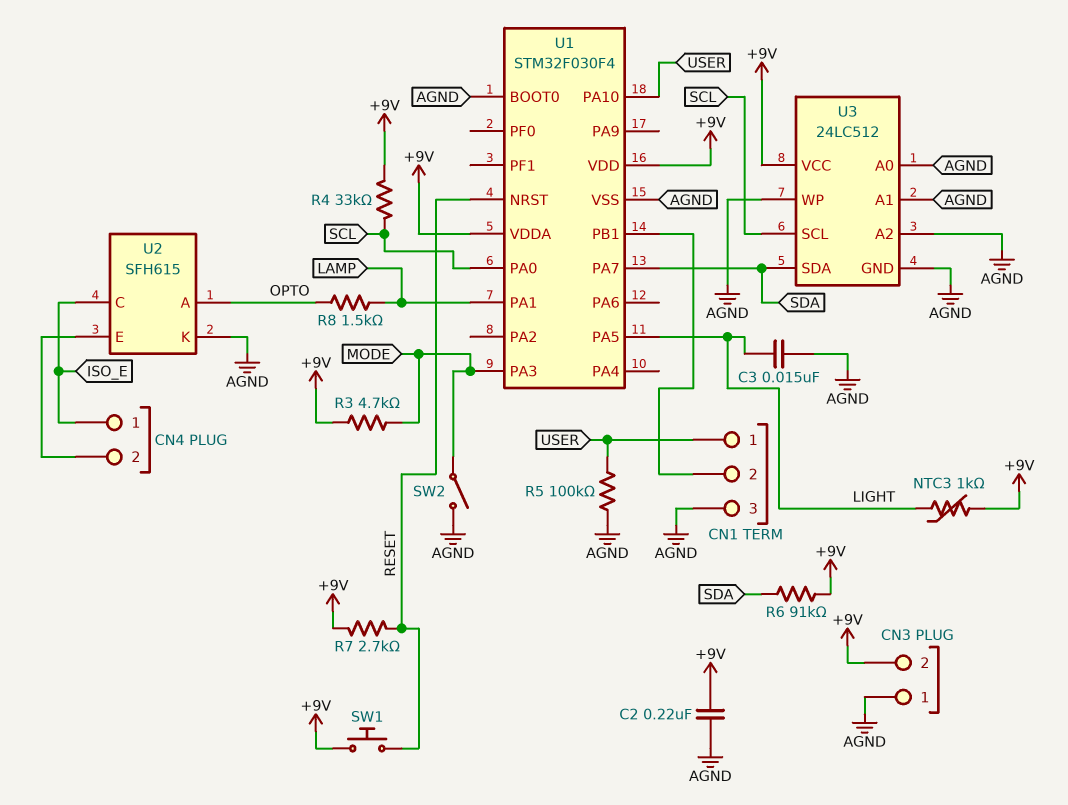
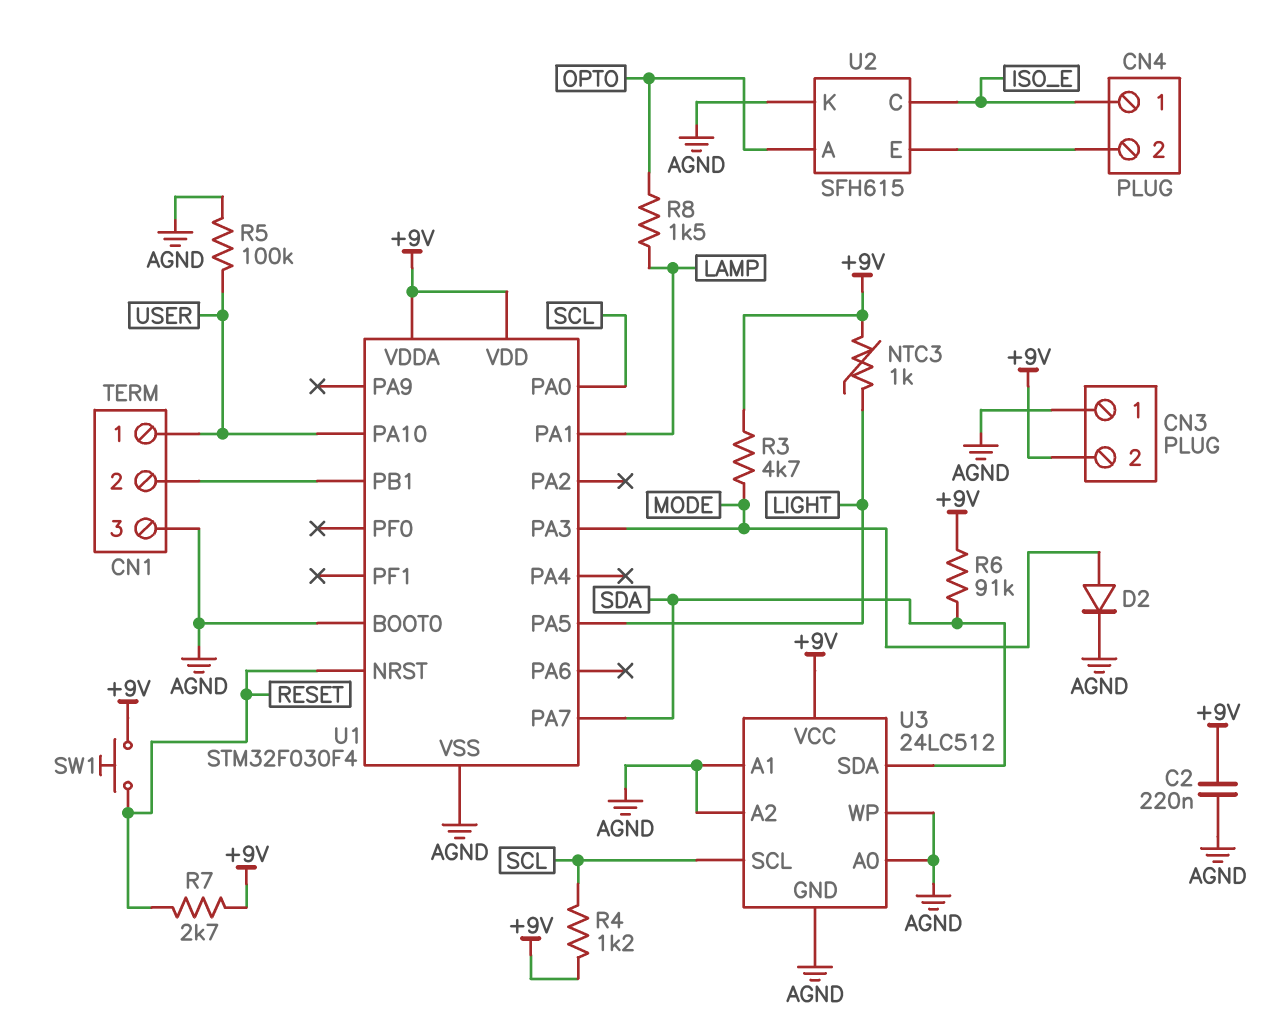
C3: 15nF (AGND, LIGHT) -> none
D2: none -> diode (A MODE, K AGND)
R4: 33k (+9V, SCL) -> 1.2k (+9V, SCL)
SW2: switch (AGND, MODE) -> none

